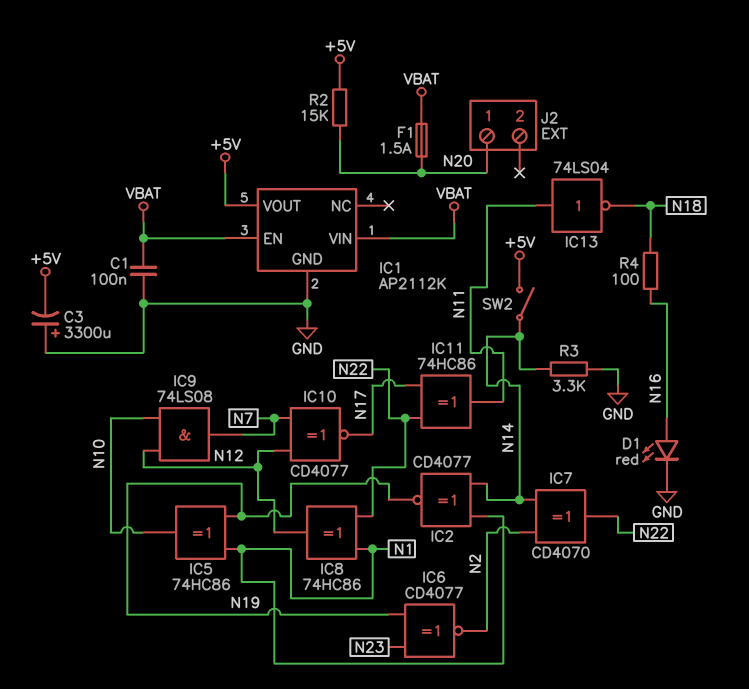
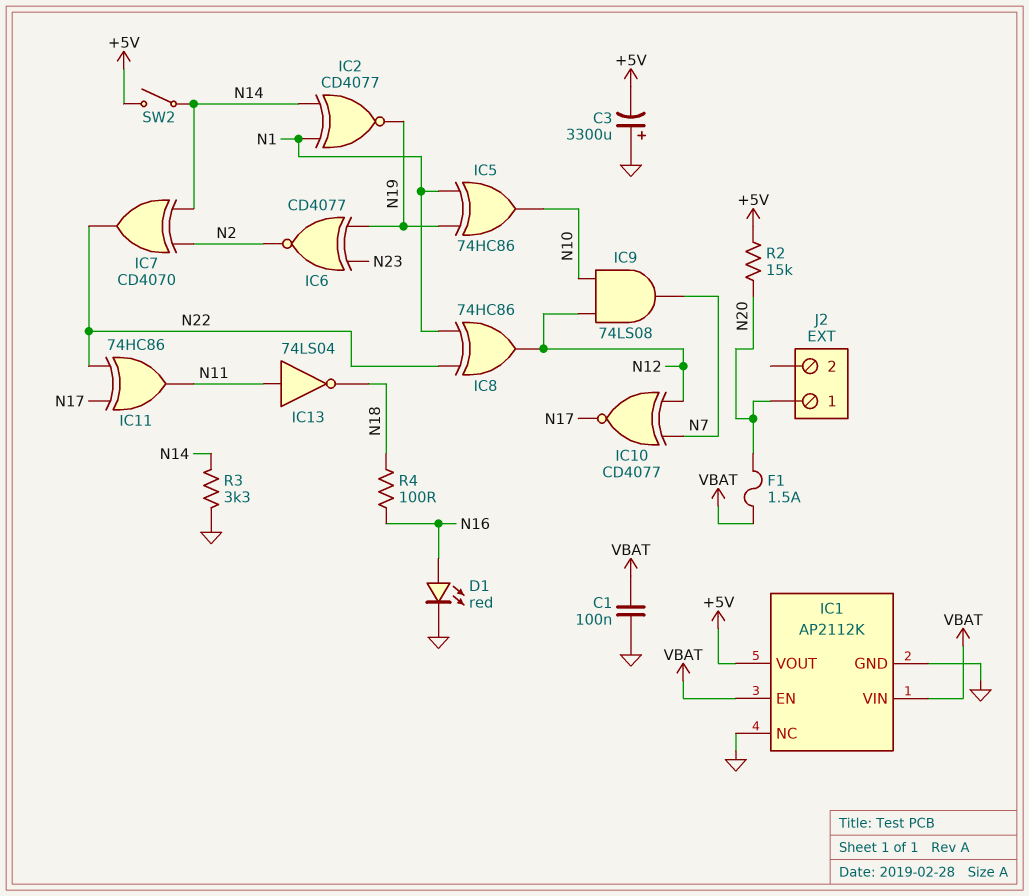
IC1 pin NC: none -> GND

